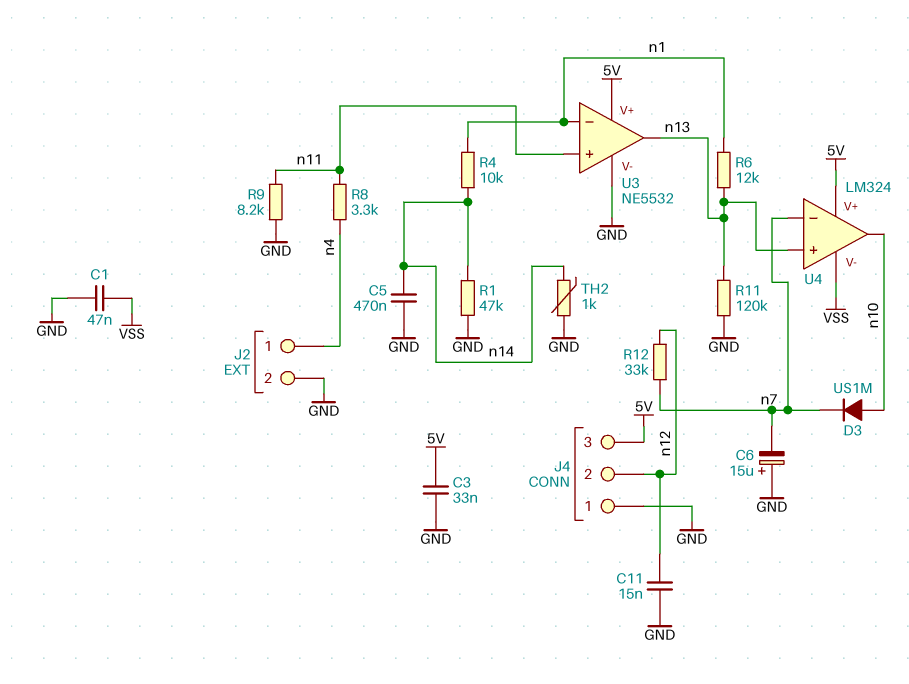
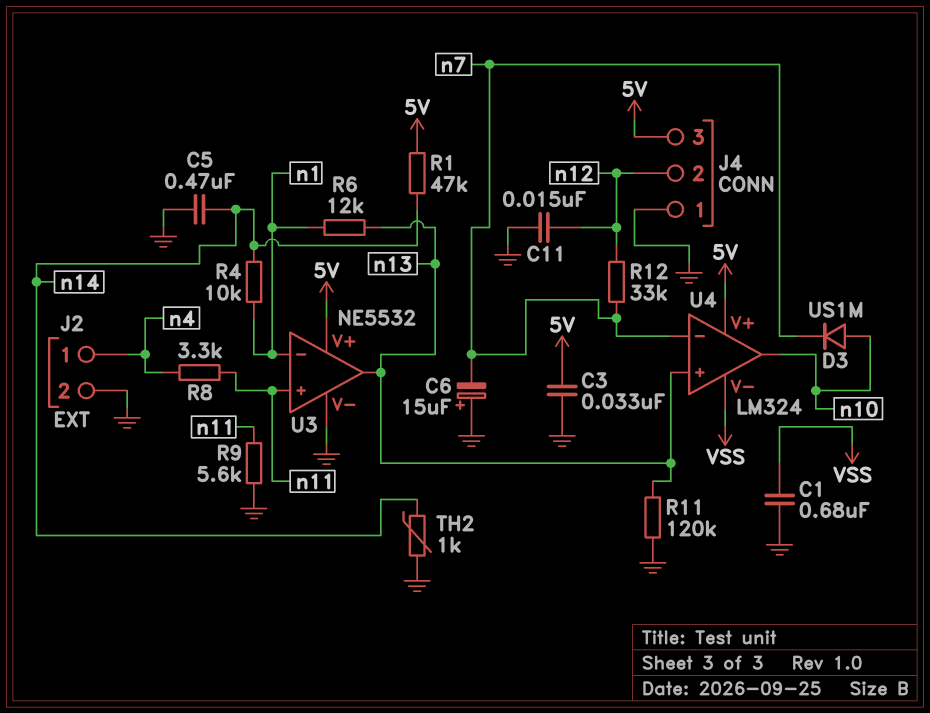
C1: 47nF (GND, VSS) -> 680nF (GND, VSS)
R1: 47k (GND, n14) -> 47k (5V, n14)
R9: 8.2k (GND, n11) -> 5.6k (GND, n11)

